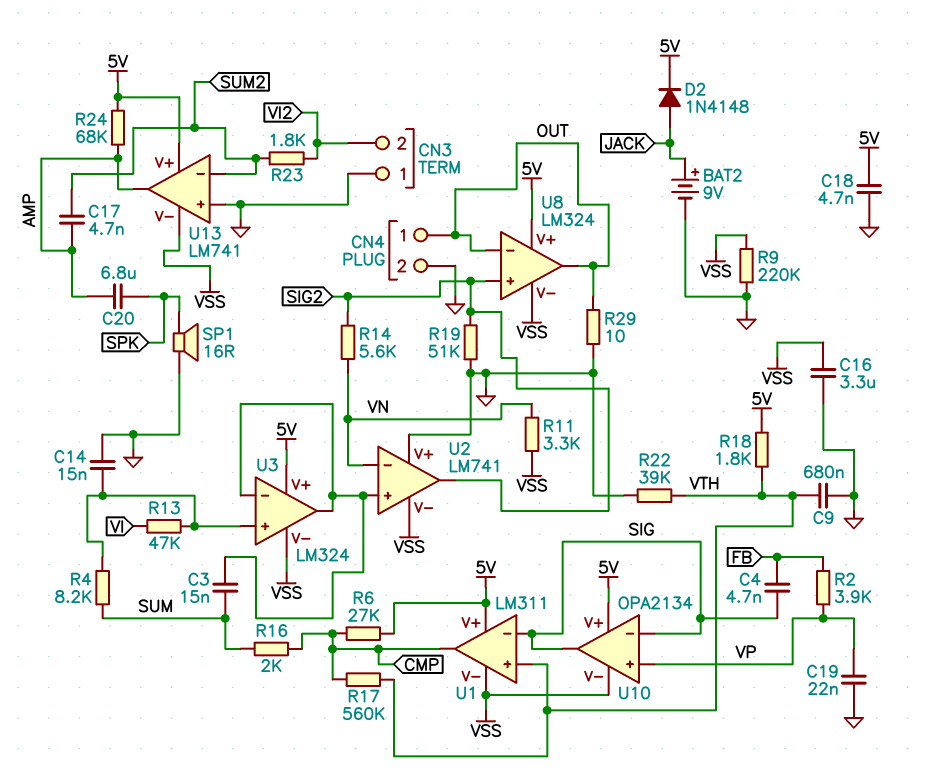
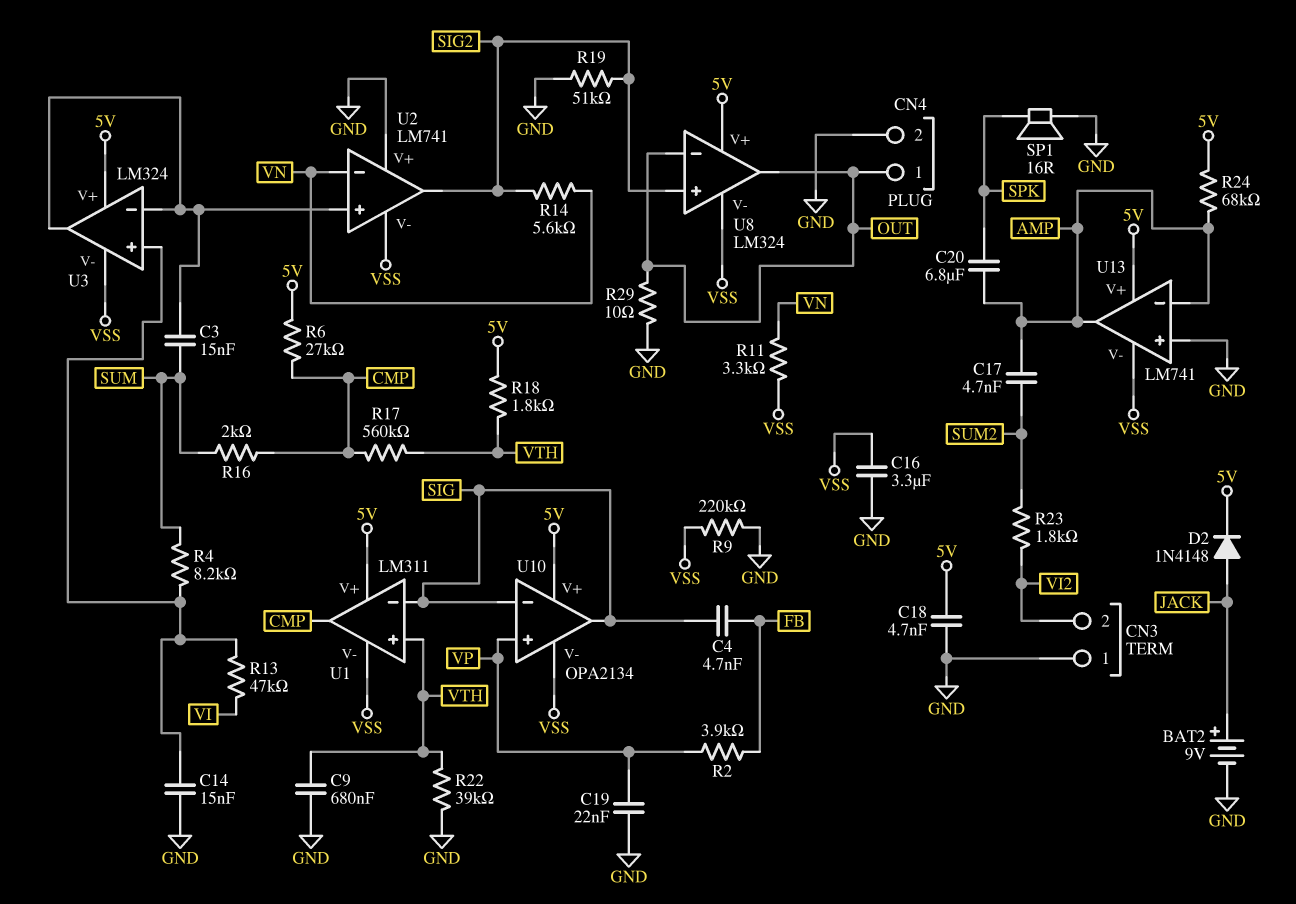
U13 pin in-: SUM2 -> AMP

